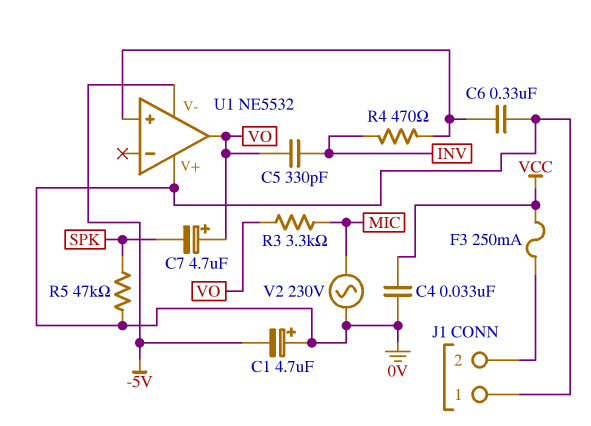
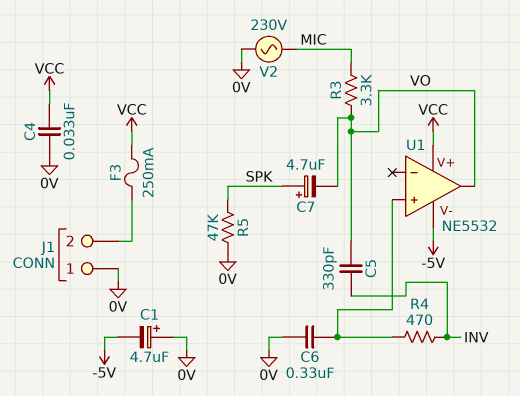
C7: 4.7uF (plus VO, minus SPK) -> 4.7uF (plus SPK, minus VO)
U1 pin V+: 0V -> VCC

